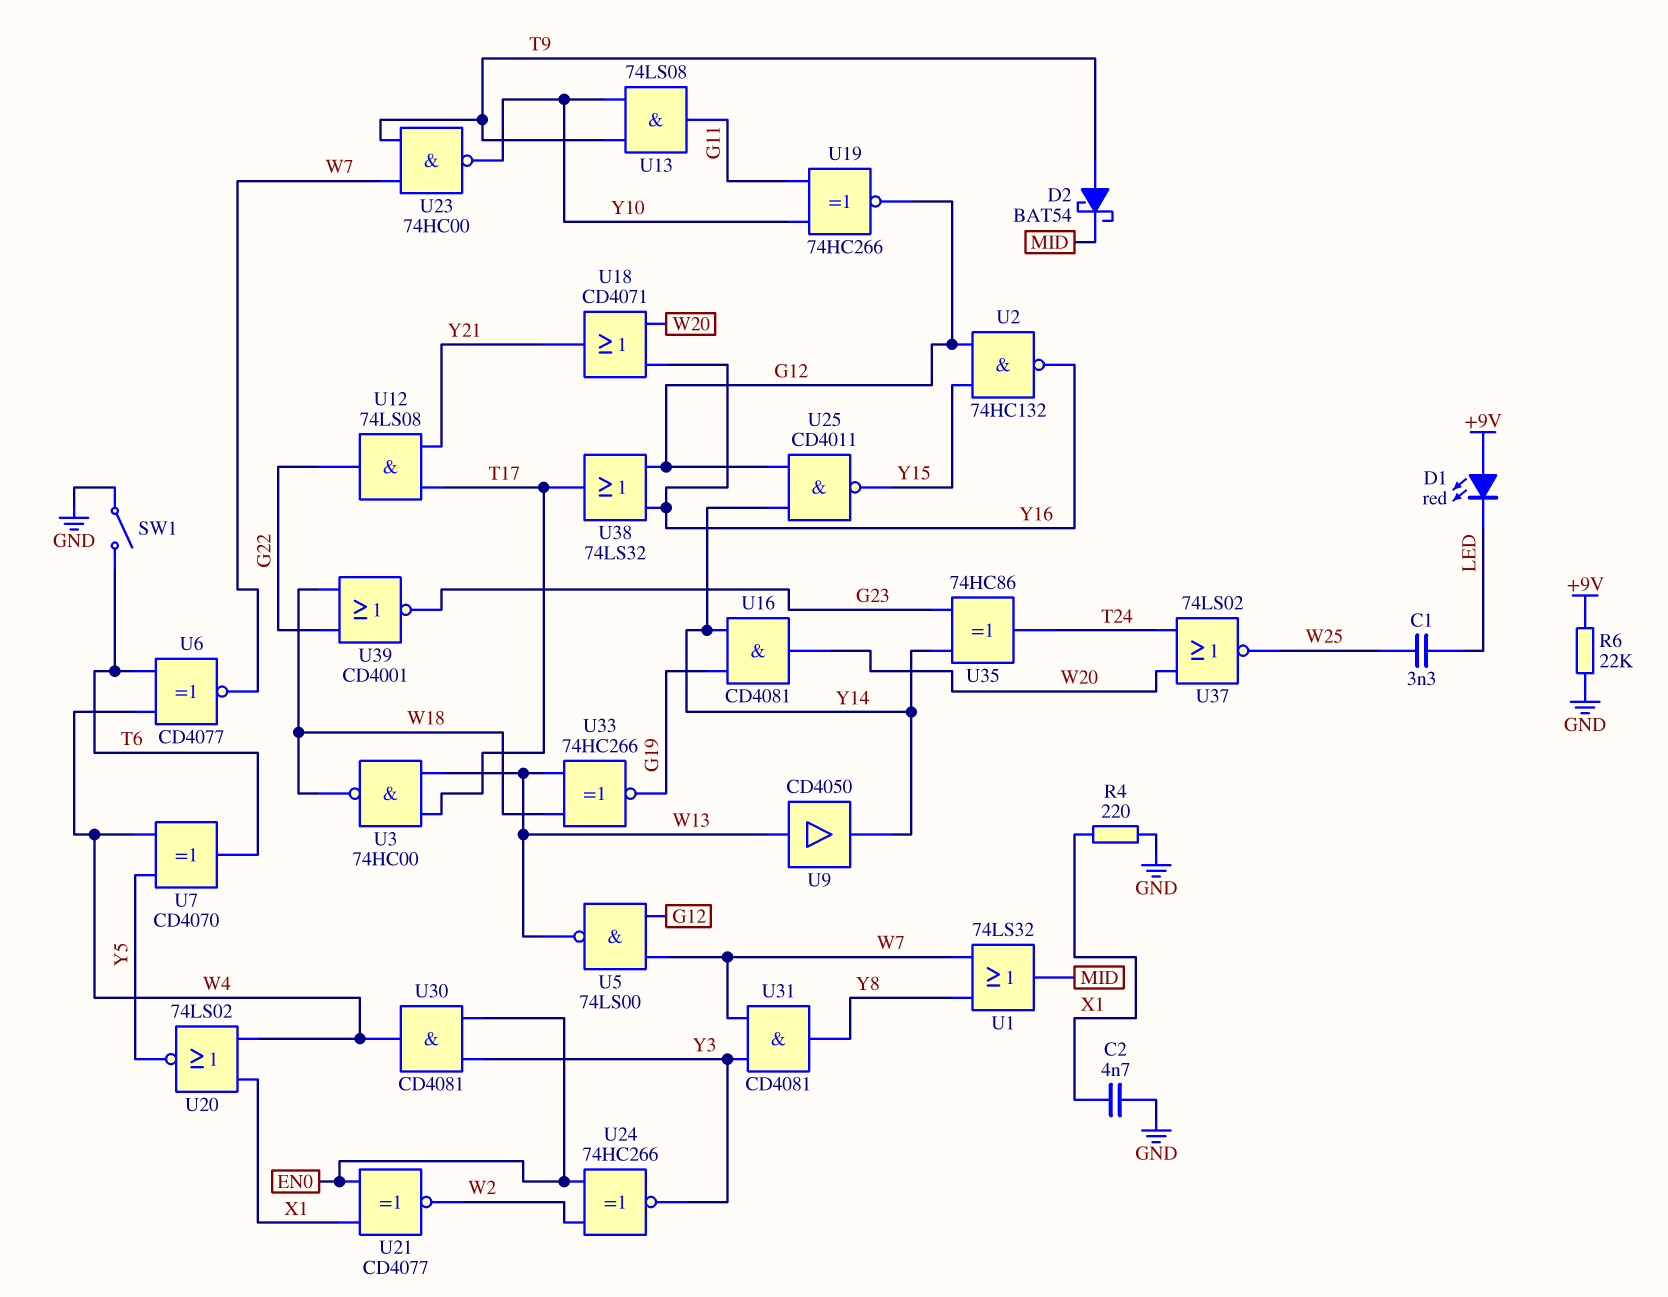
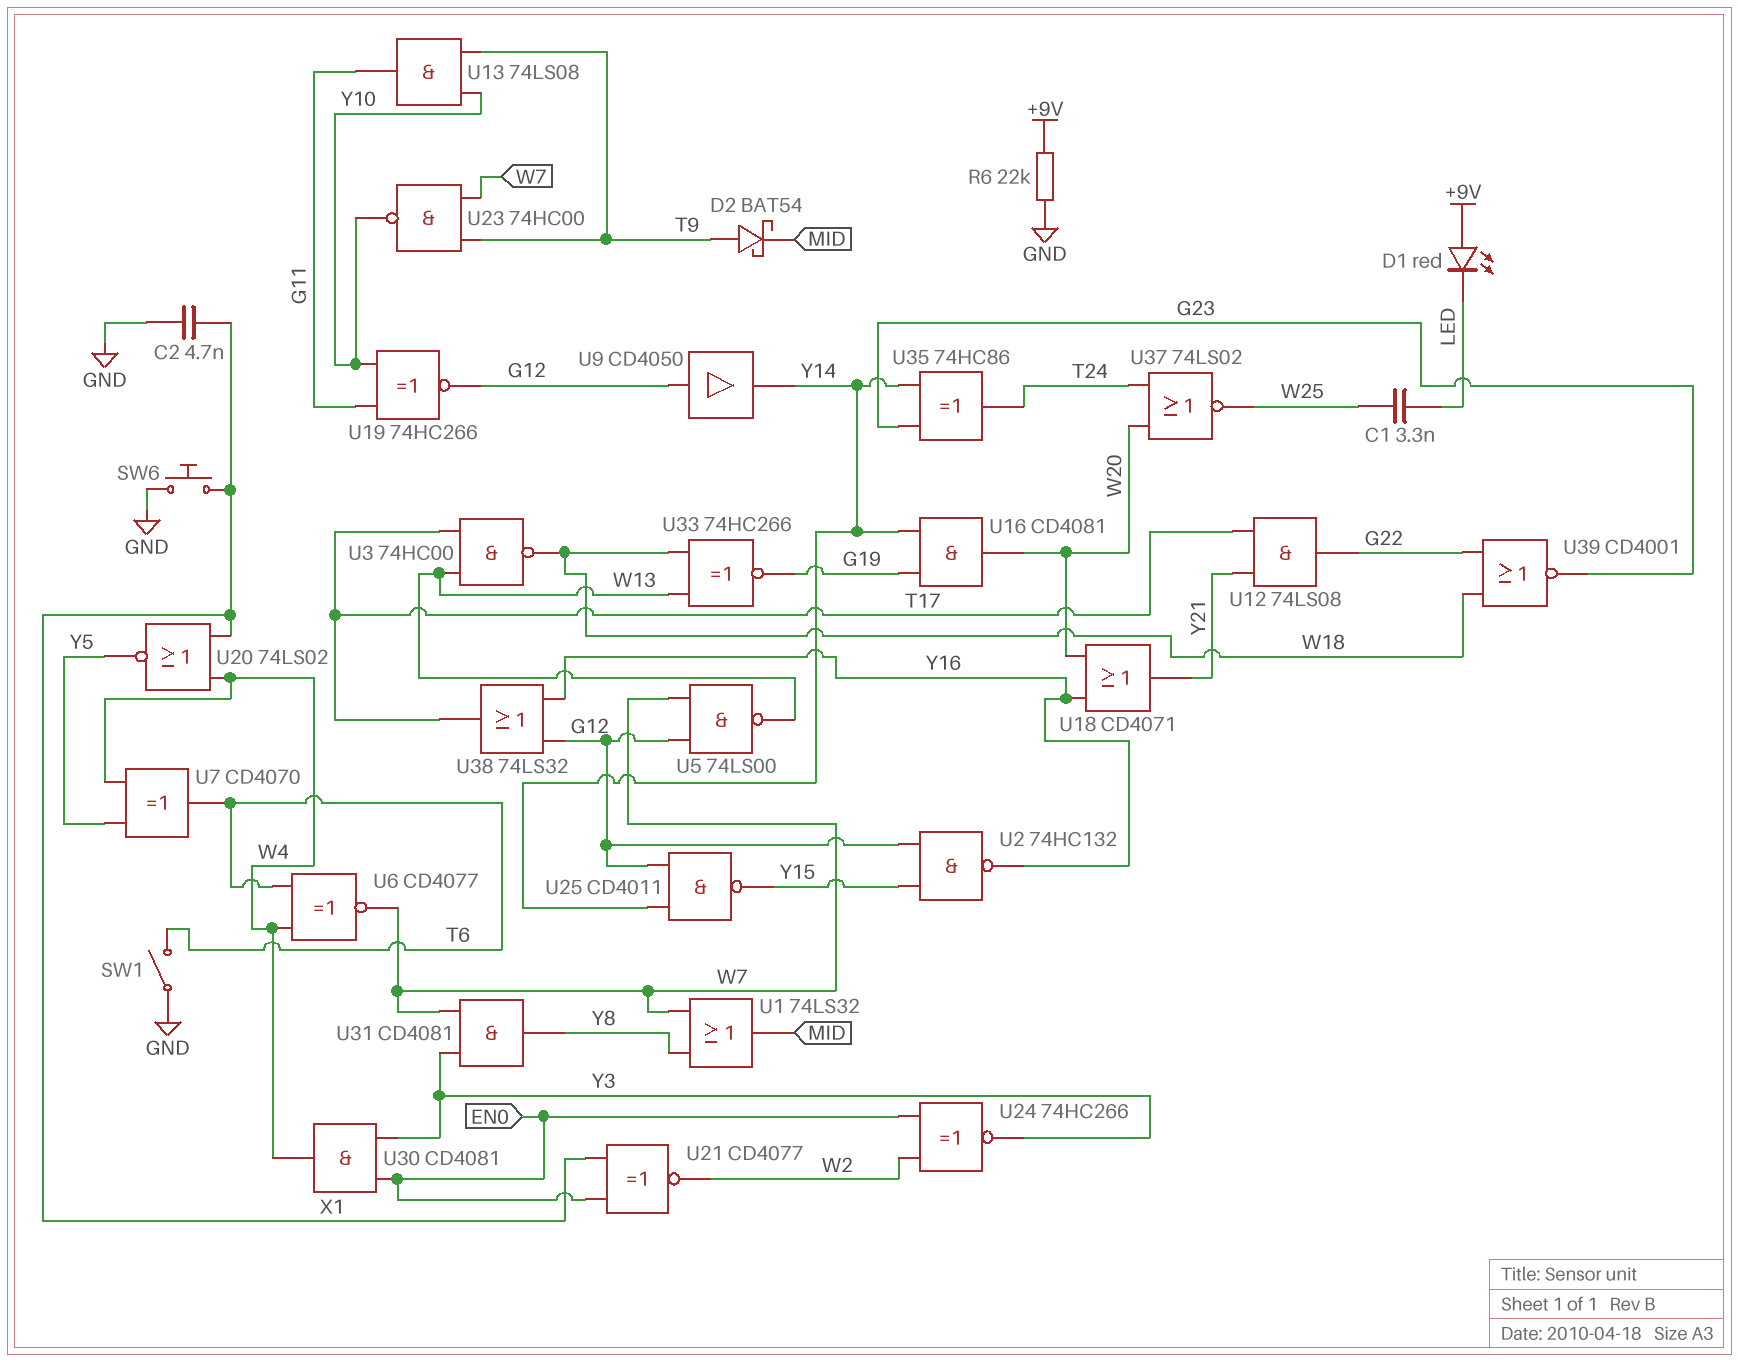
R4: 220 (GND, X1) -> none
SW6: none -> button (GND, X1)
U9: buffer CD4050 (in W13, out Y14) -> buffer CD4050 (in G12, out Y14)

